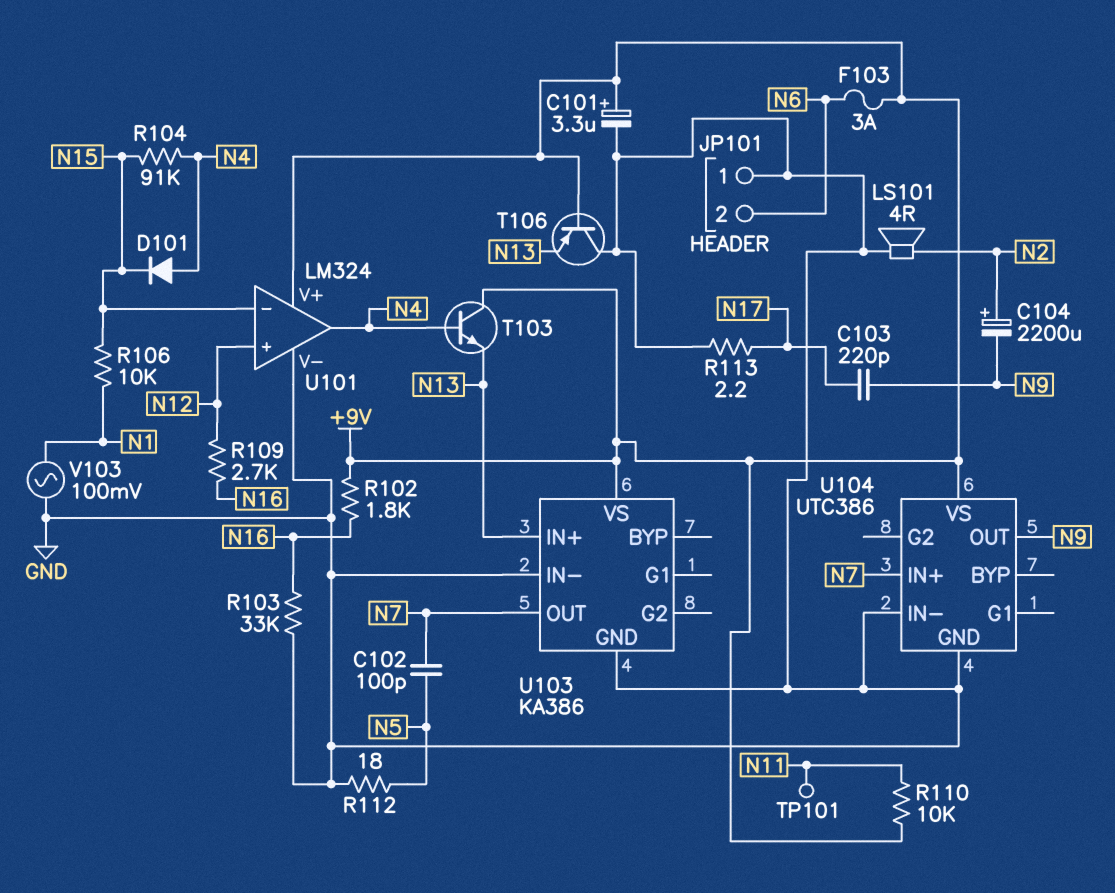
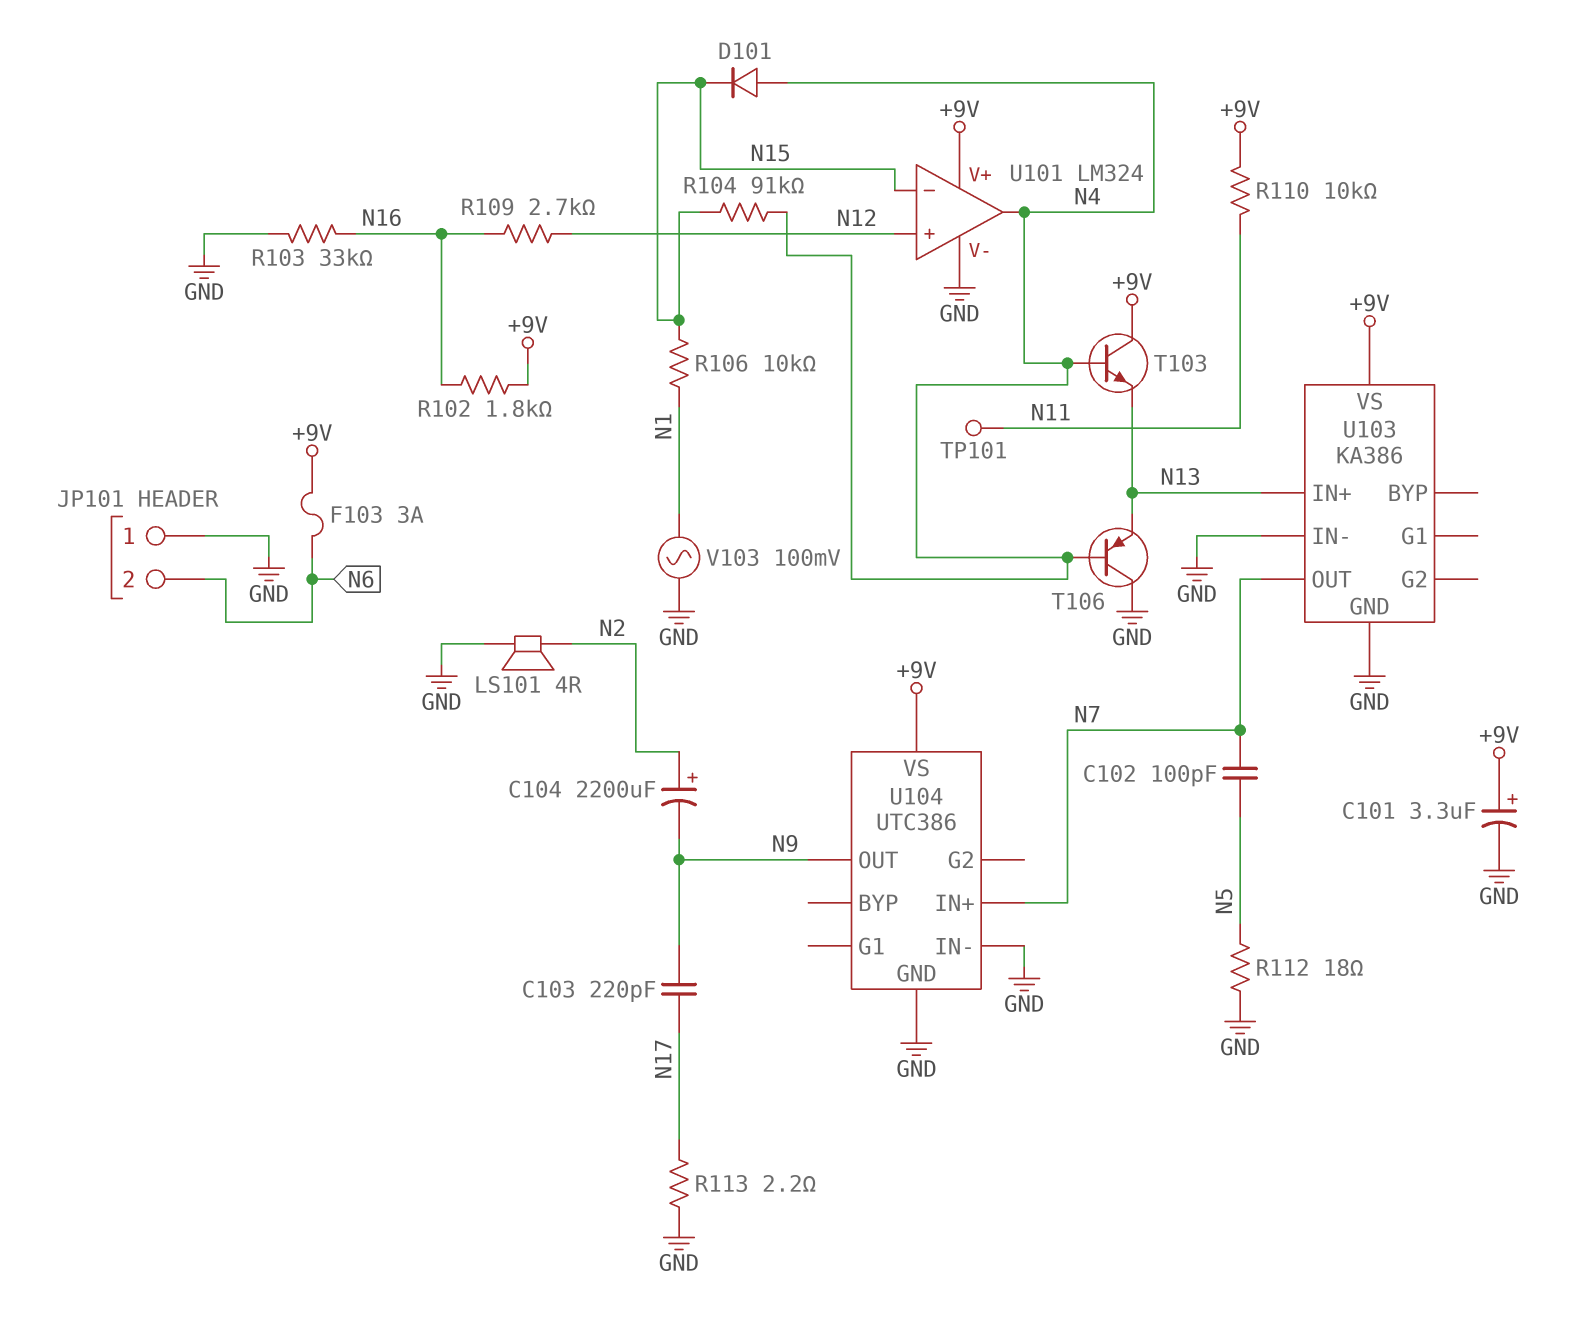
T106: PNP (B +9V, C GND, E N13) -> PNP (B N4, C GND, E N13)

